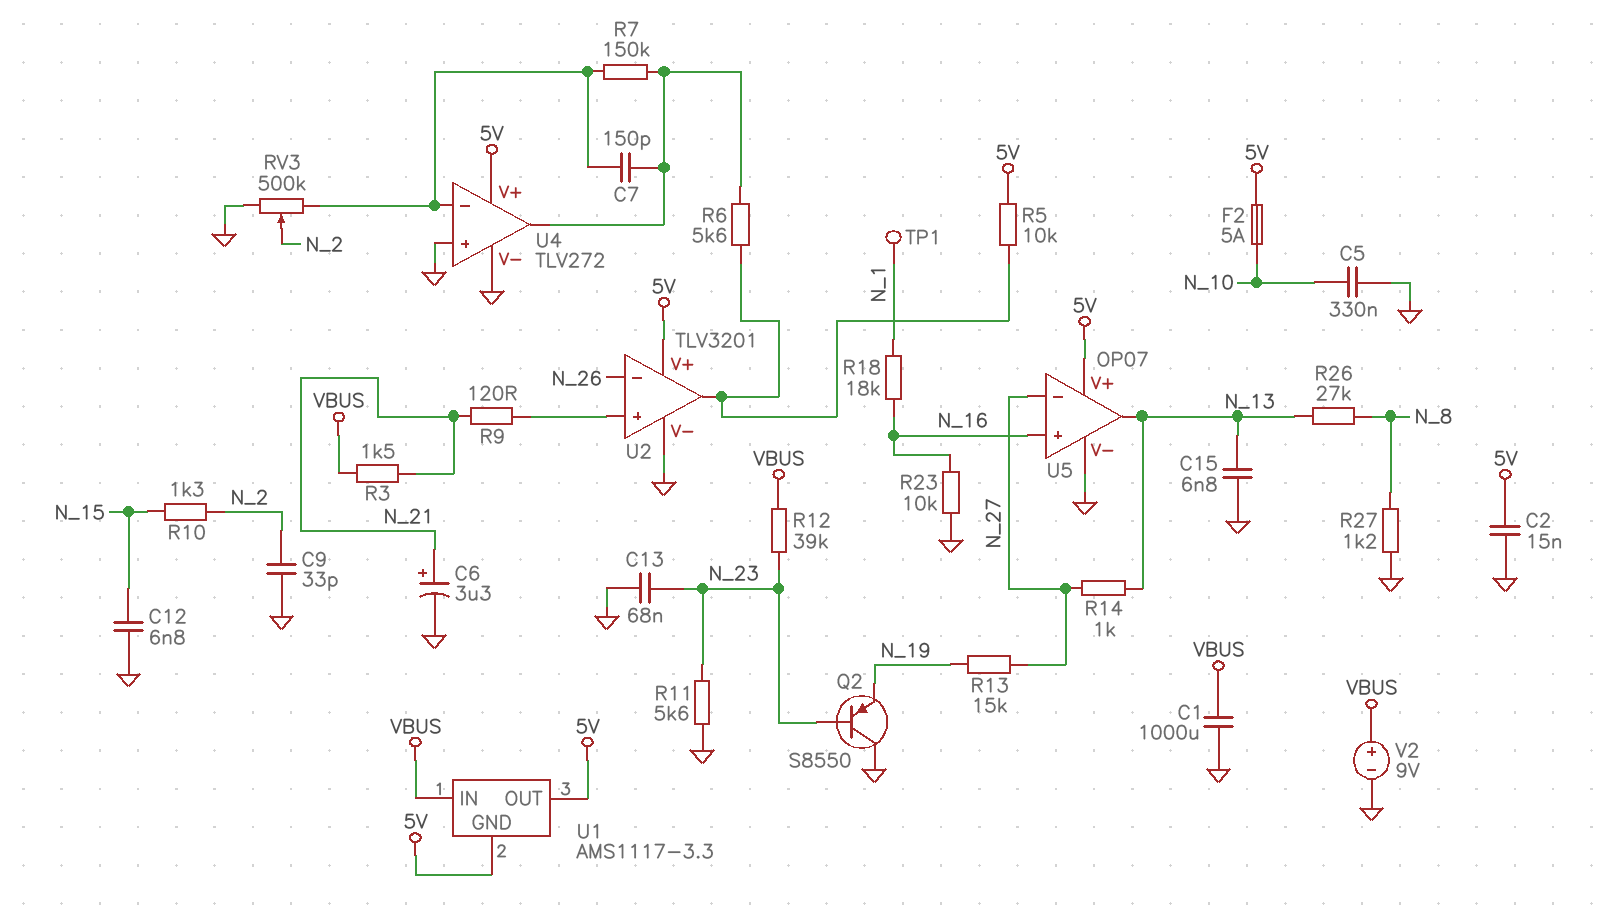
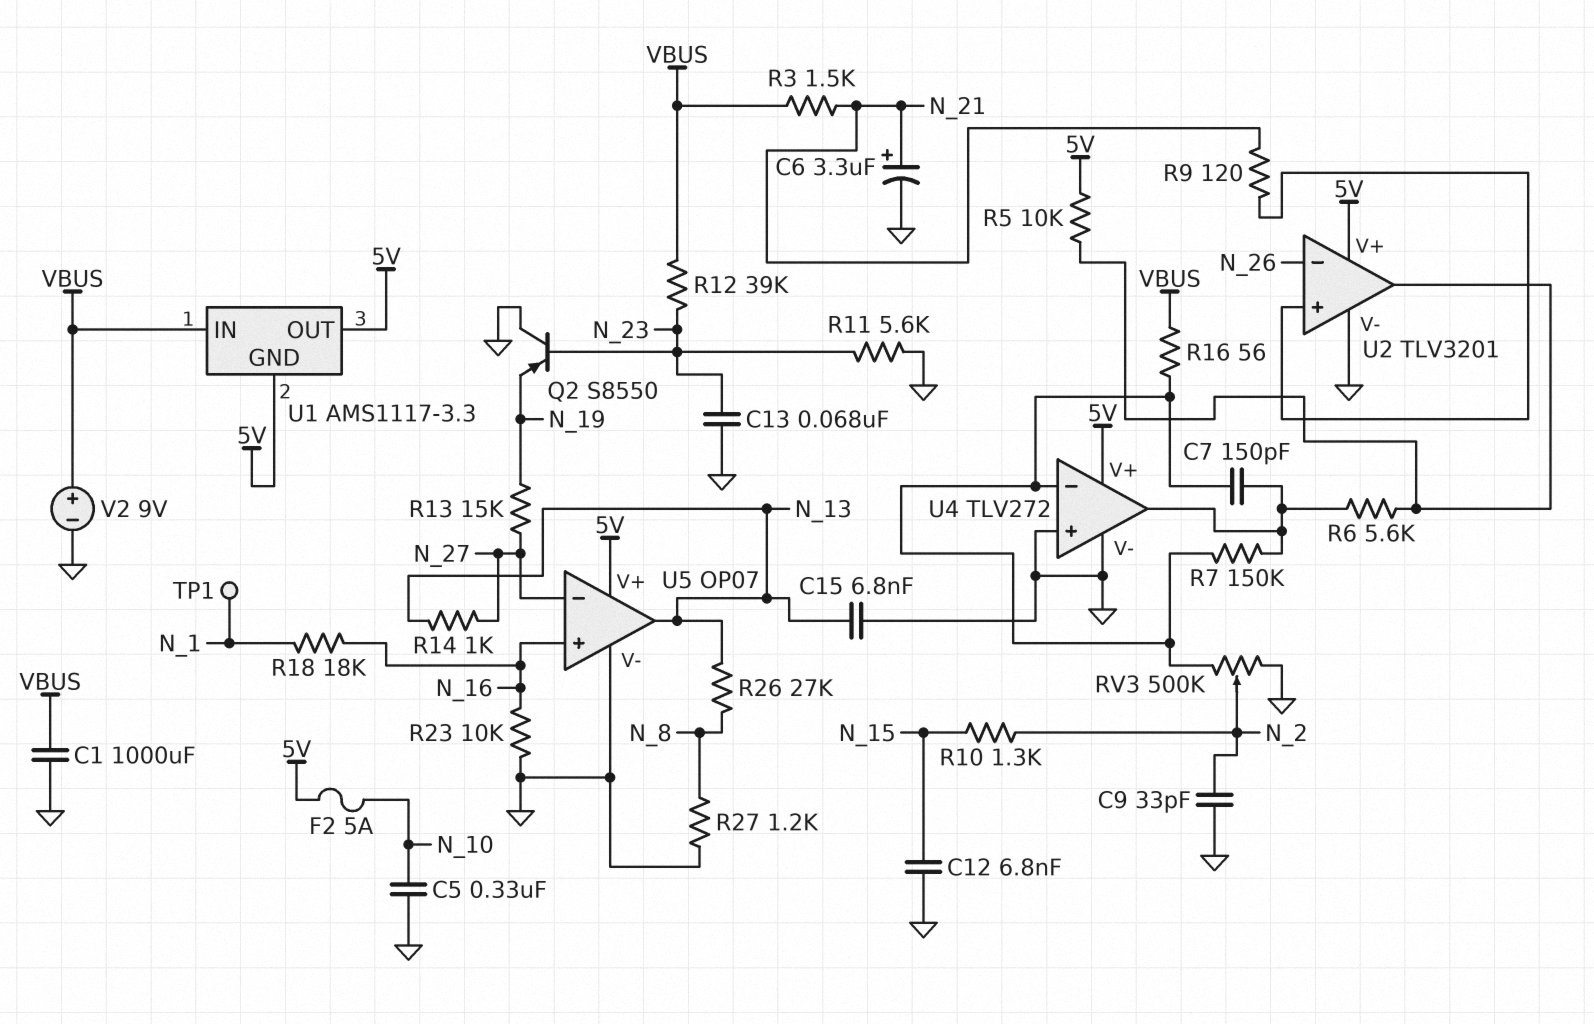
C2: 15nF (5V, GND) -> none
R16: none -> 56 (U4/in-, VBUS)

